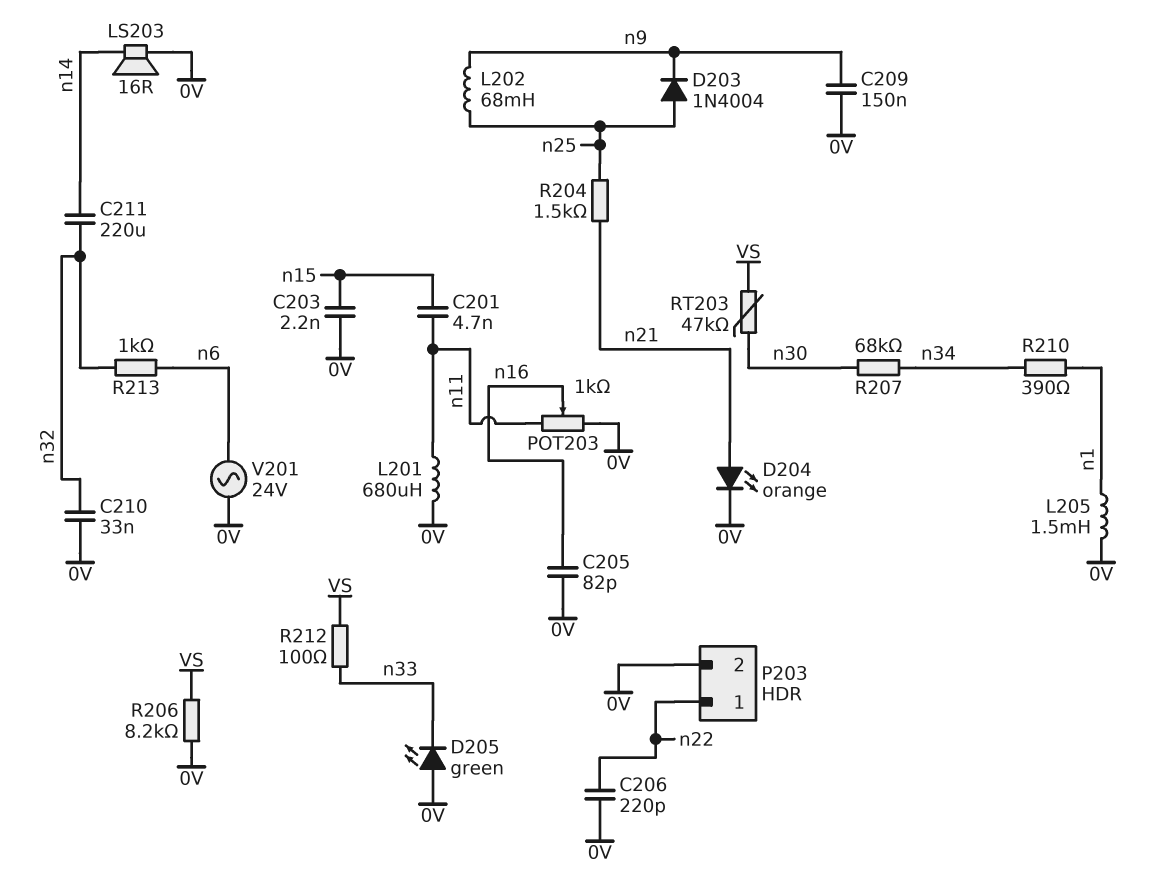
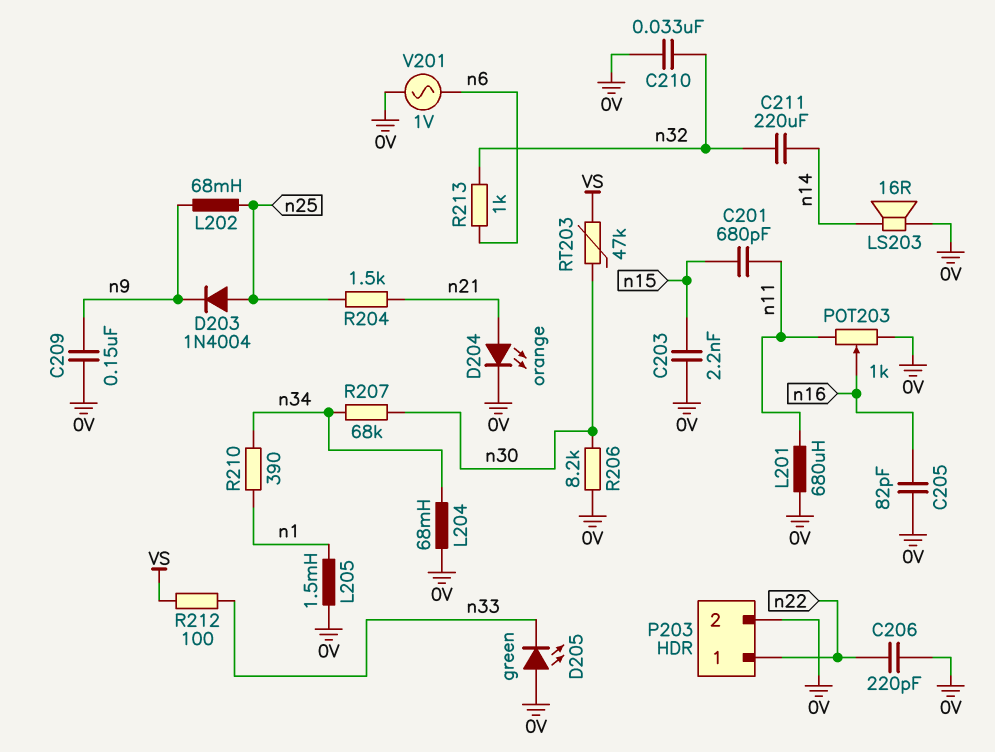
C201: 4.7nF (n11, n15) -> 680pF (n11, n15)
L204: none -> 68mH (0V, n34)
R206: 8.2k (0V, VS) -> 8.2k (0V, n30)
V201: AC 24V (0V, n6) -> AC 1V (0V, n6)

